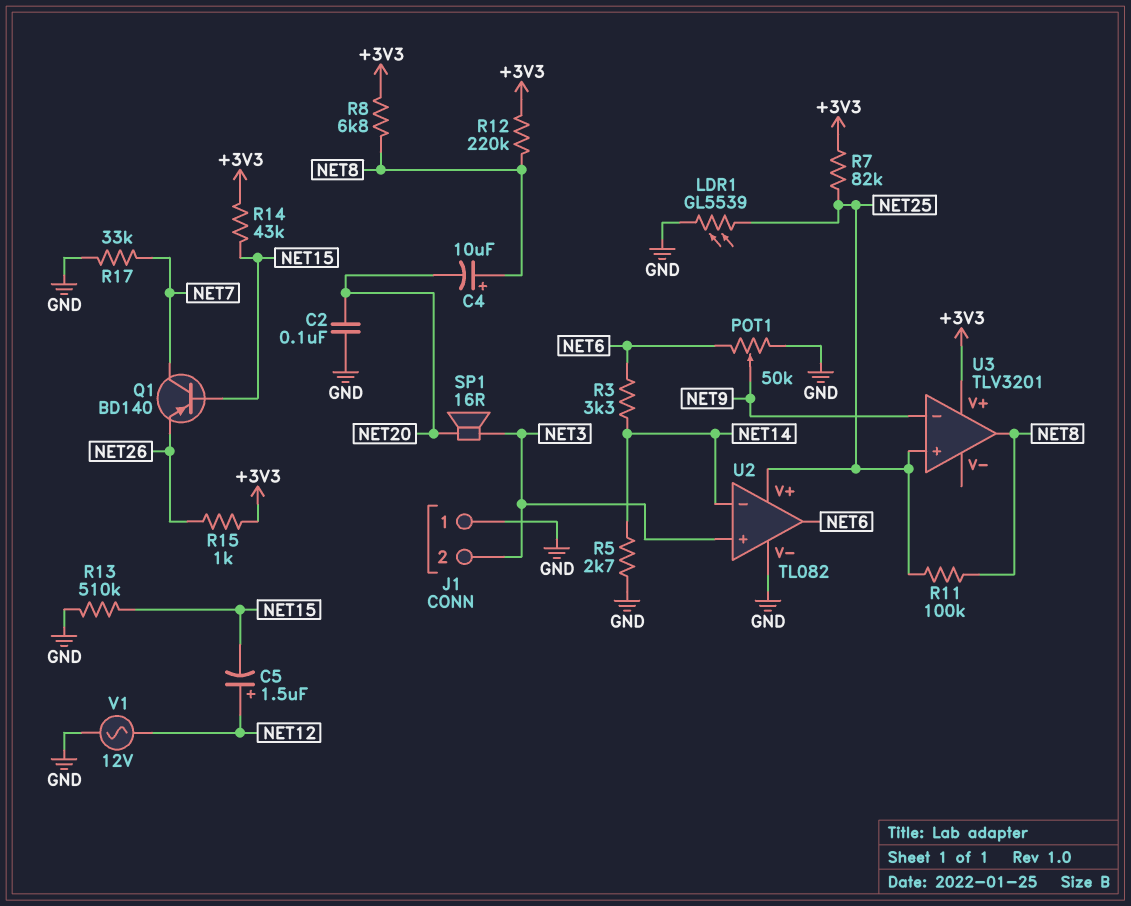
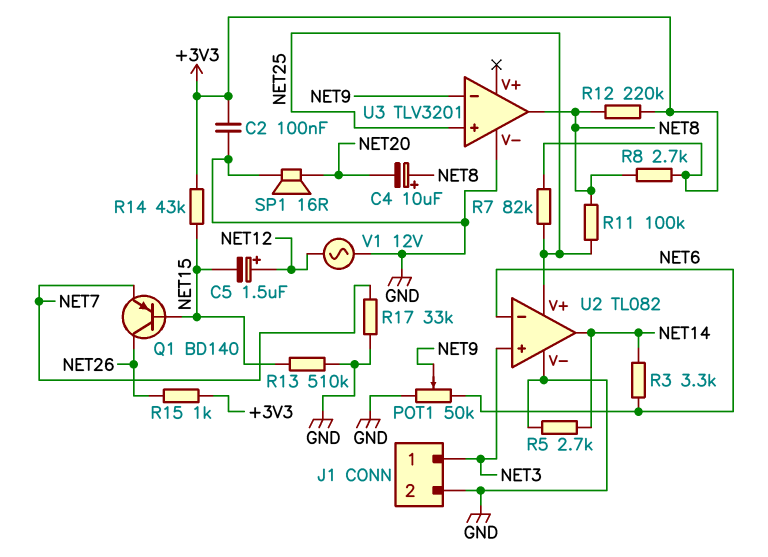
C2: 100nF (GND, NET20) -> 100nF (+3V3, GND)
J1 pin 1: GND -> NET3
J1 pin 2: NET3 -> GND
LDR1: GL5539 (GND, NET25) -> none
Q1: PNP BD140 (B NET15, C NET7, E NET26) -> PNP BD140 (B NET15, C NET26, E NET7)
R8: 6.8k (+3V3, NET8) -> 2.7k (+3V3, NET8)
SP1: speaker 16R (NET3, NET20) -> speaker 16R (GND, NET20)
U2 pin in-: NET14 -> NET6
U2 pin out: NET6 -> NET14
U3 pin V+: +3V3 -> none
U3 pin V-: none -> GND

